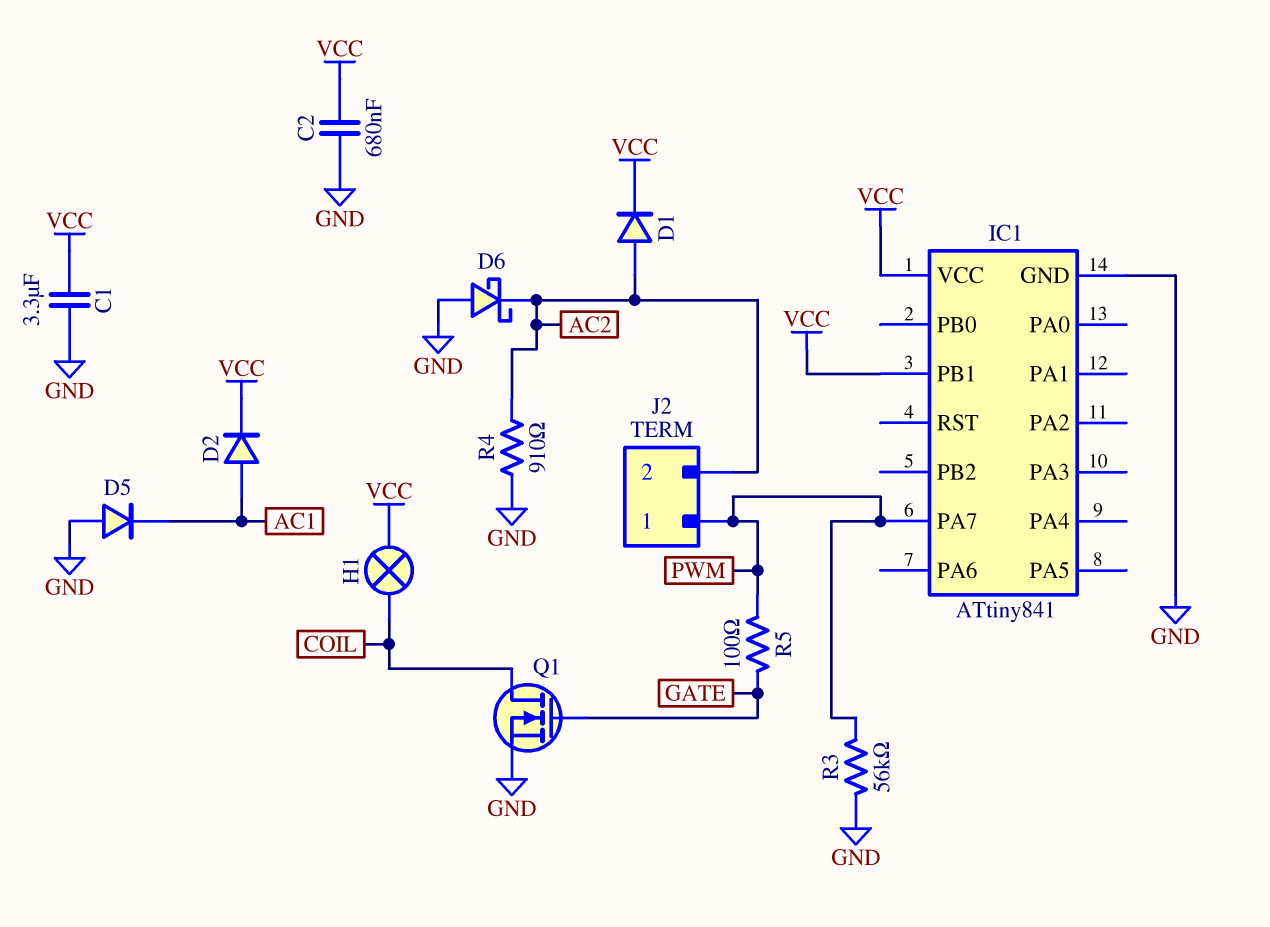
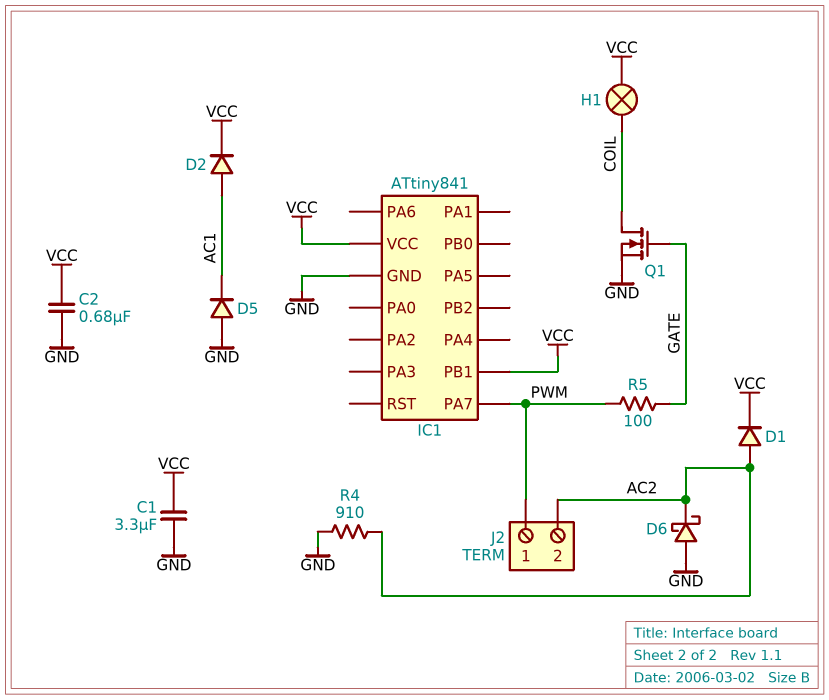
R3: 56k (GND, PWM) -> none

